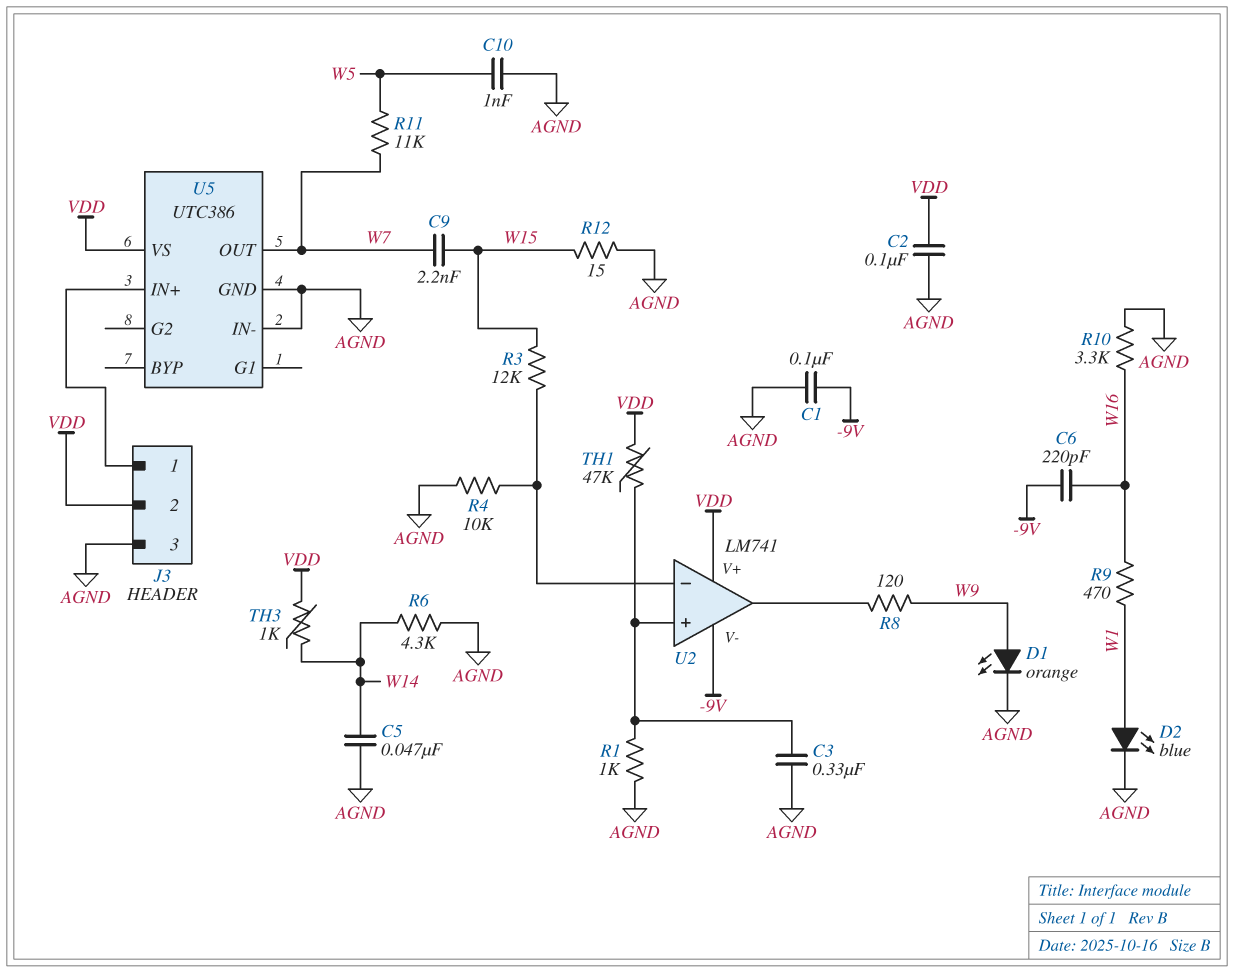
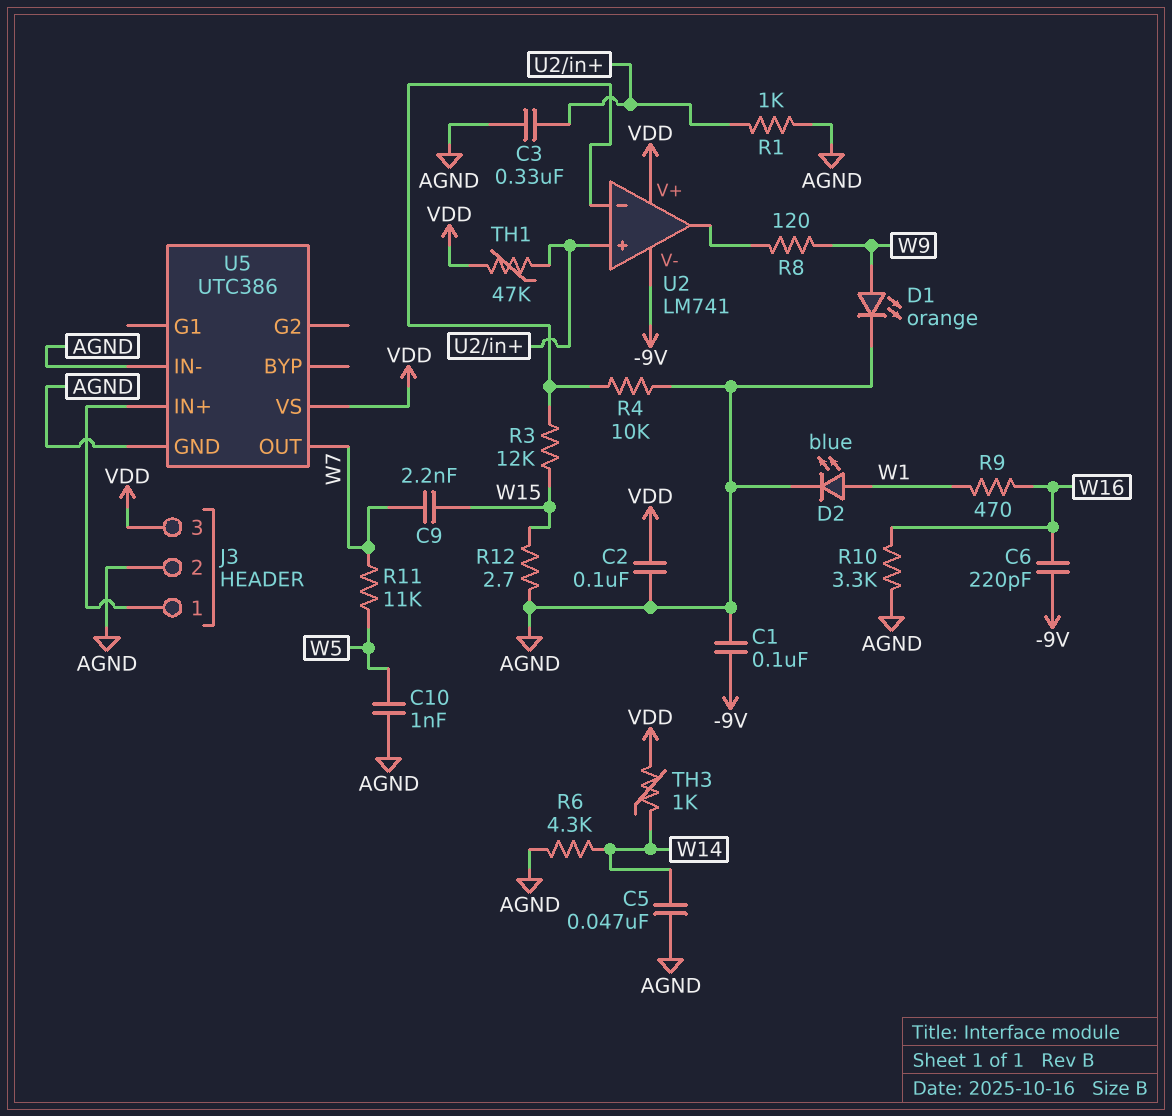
J3 pin 2: VDD -> AGND
J3 pin 3: AGND -> VDD
R12: 15 (AGND, W15) -> 2.7 (AGND, W15)

